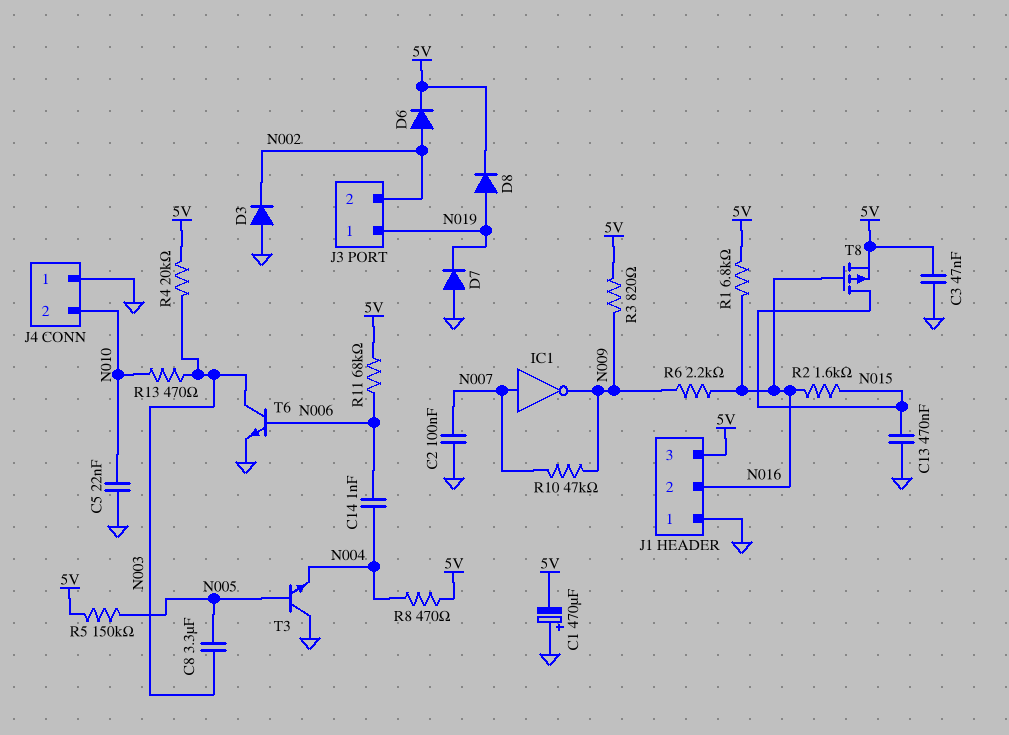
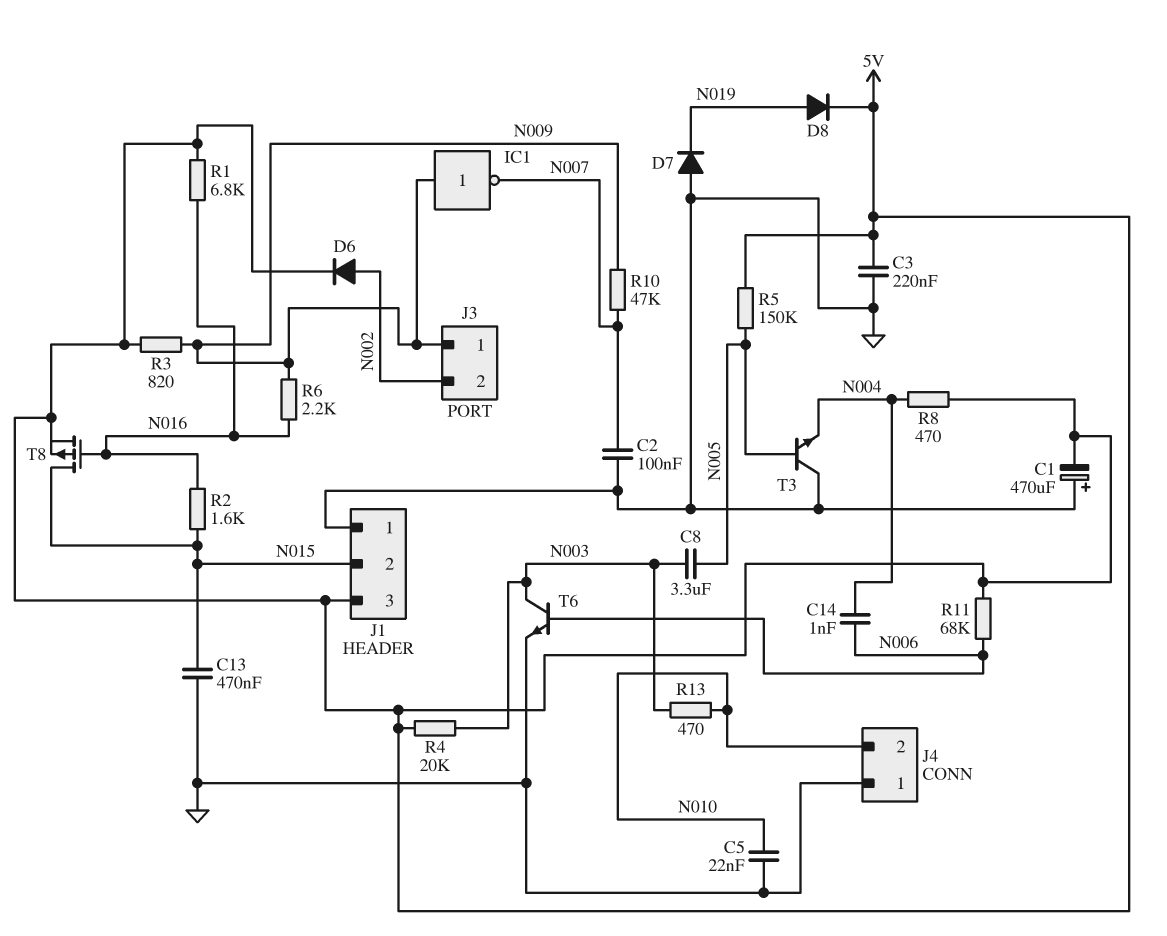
C3: 47nF (5V, GND) -> 220nF (5V, GND)
D3: diode (A GND, K N002) -> none
IC1: NOT (in N007, out N009) -> NOT (in N009, out N007)
J1 pin 2: N016 -> N015
J3 pin 1: N019 -> N009

